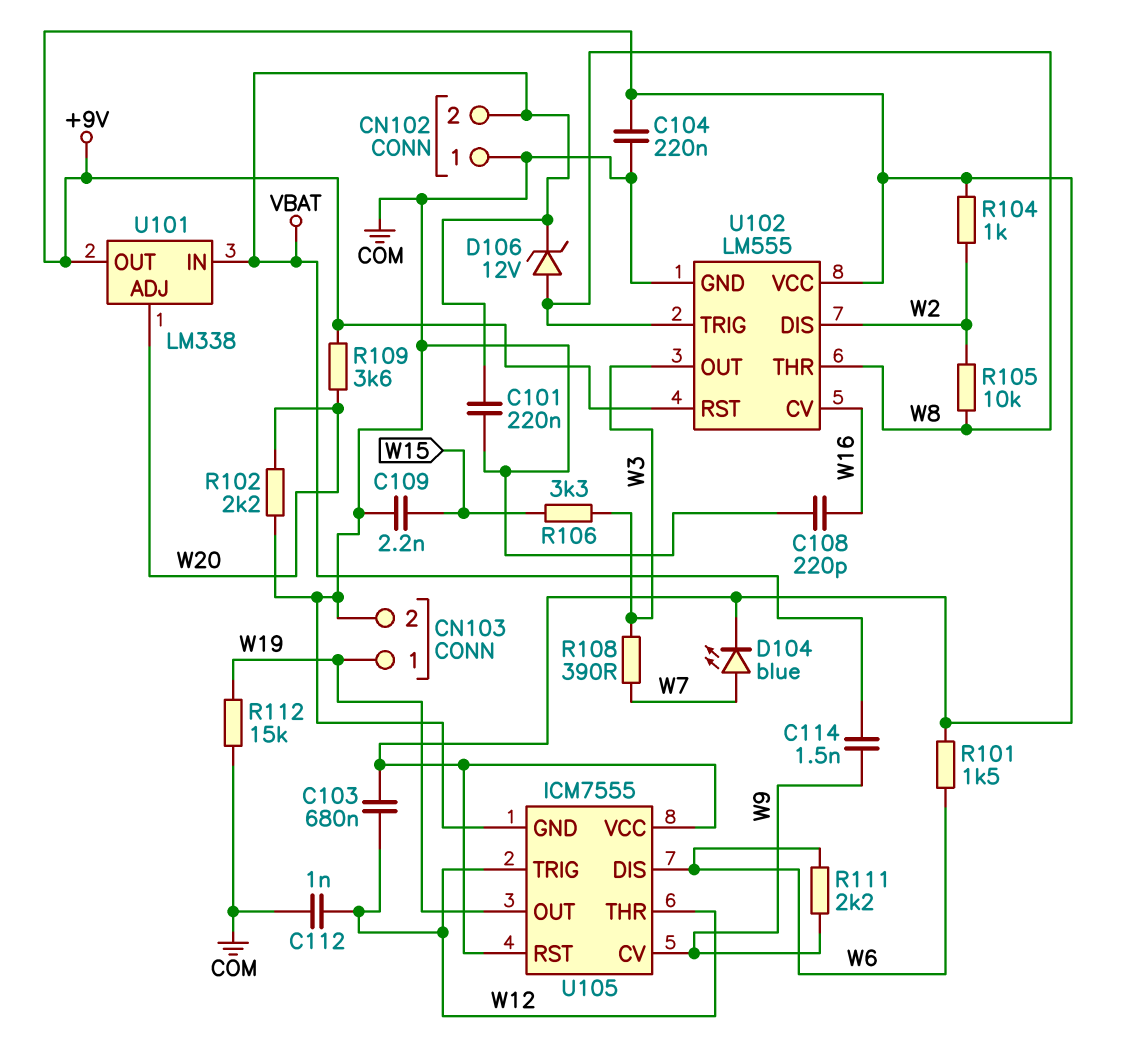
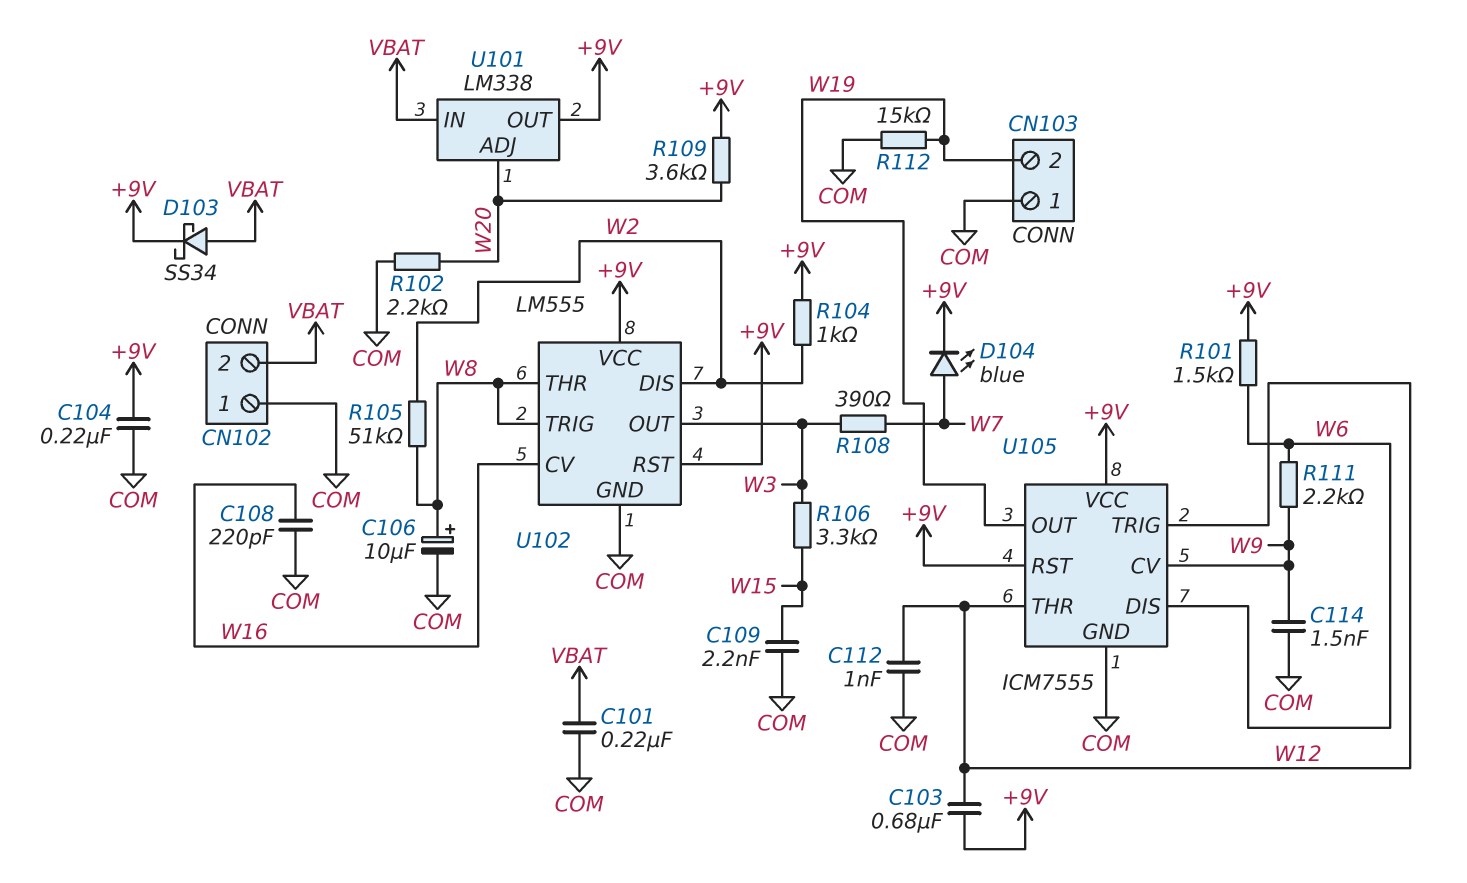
C106: none -> 10uF (plus W8, minus COM)
C114: 1.5nF (VBAT, W9) -> 1.5nF (COM, W9)
CN103 pin 1: W19 -> COM
CN103 pin 2: COM -> W19
D103: none -> schottky SS34 (A VBAT, K +9V)
D106: zener 12V (A W8, K VBAT) -> none
R105: 10k (W2, W8) -> 51k (W2, W8)

